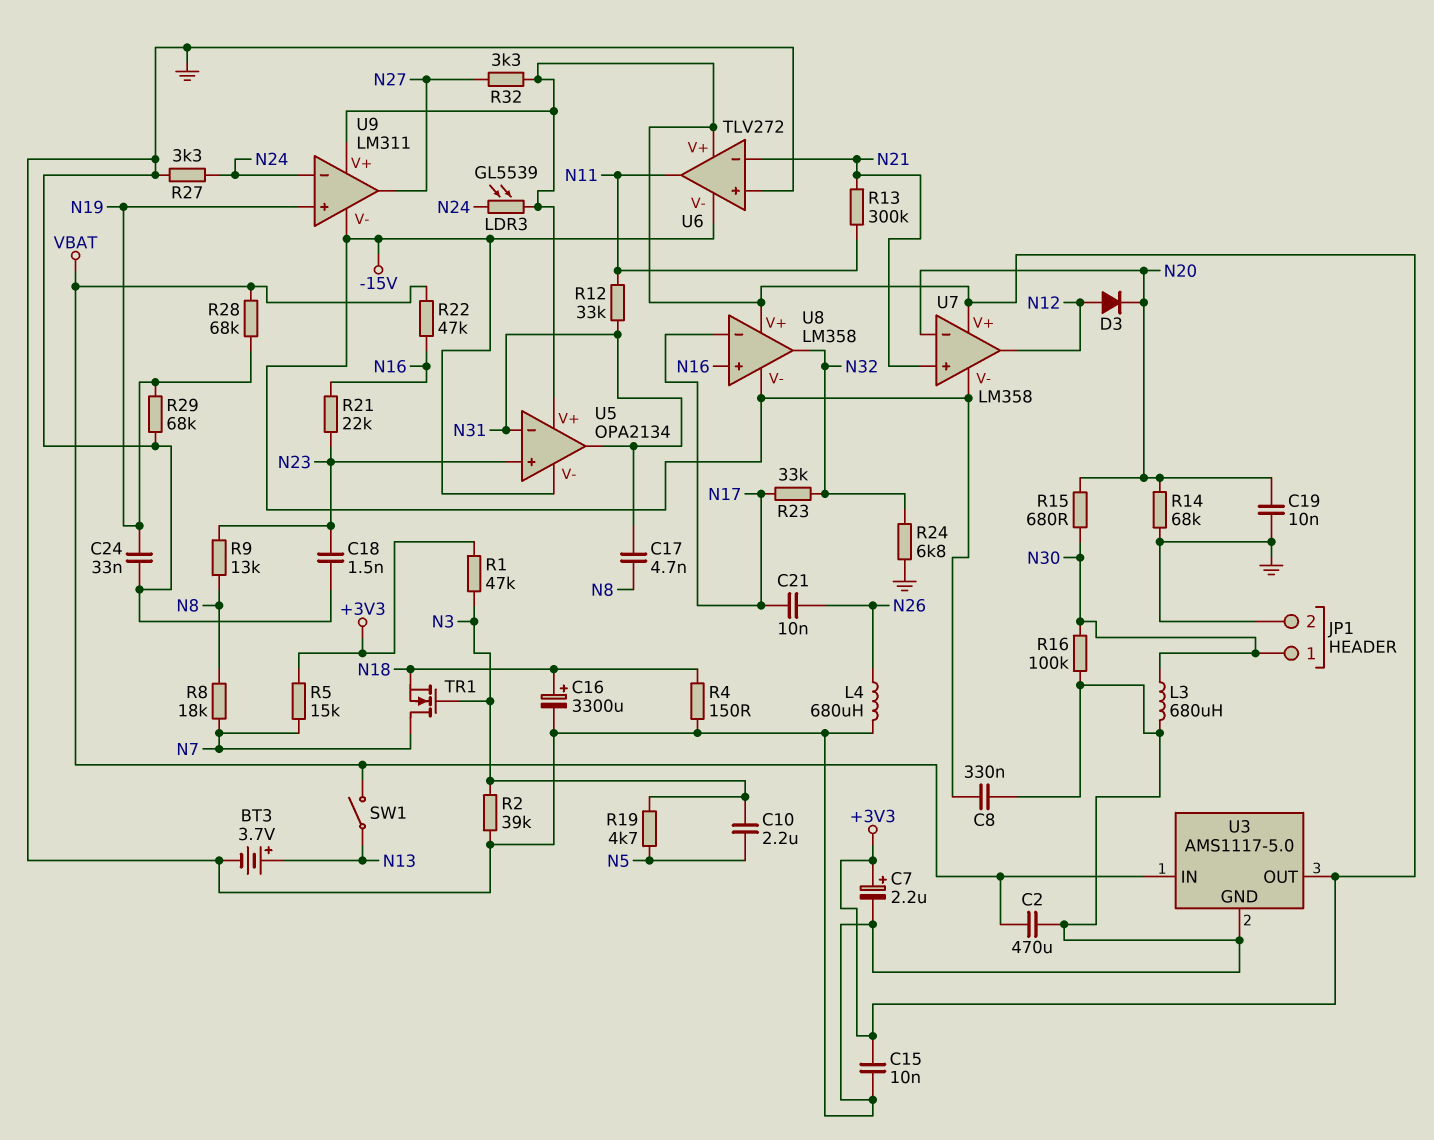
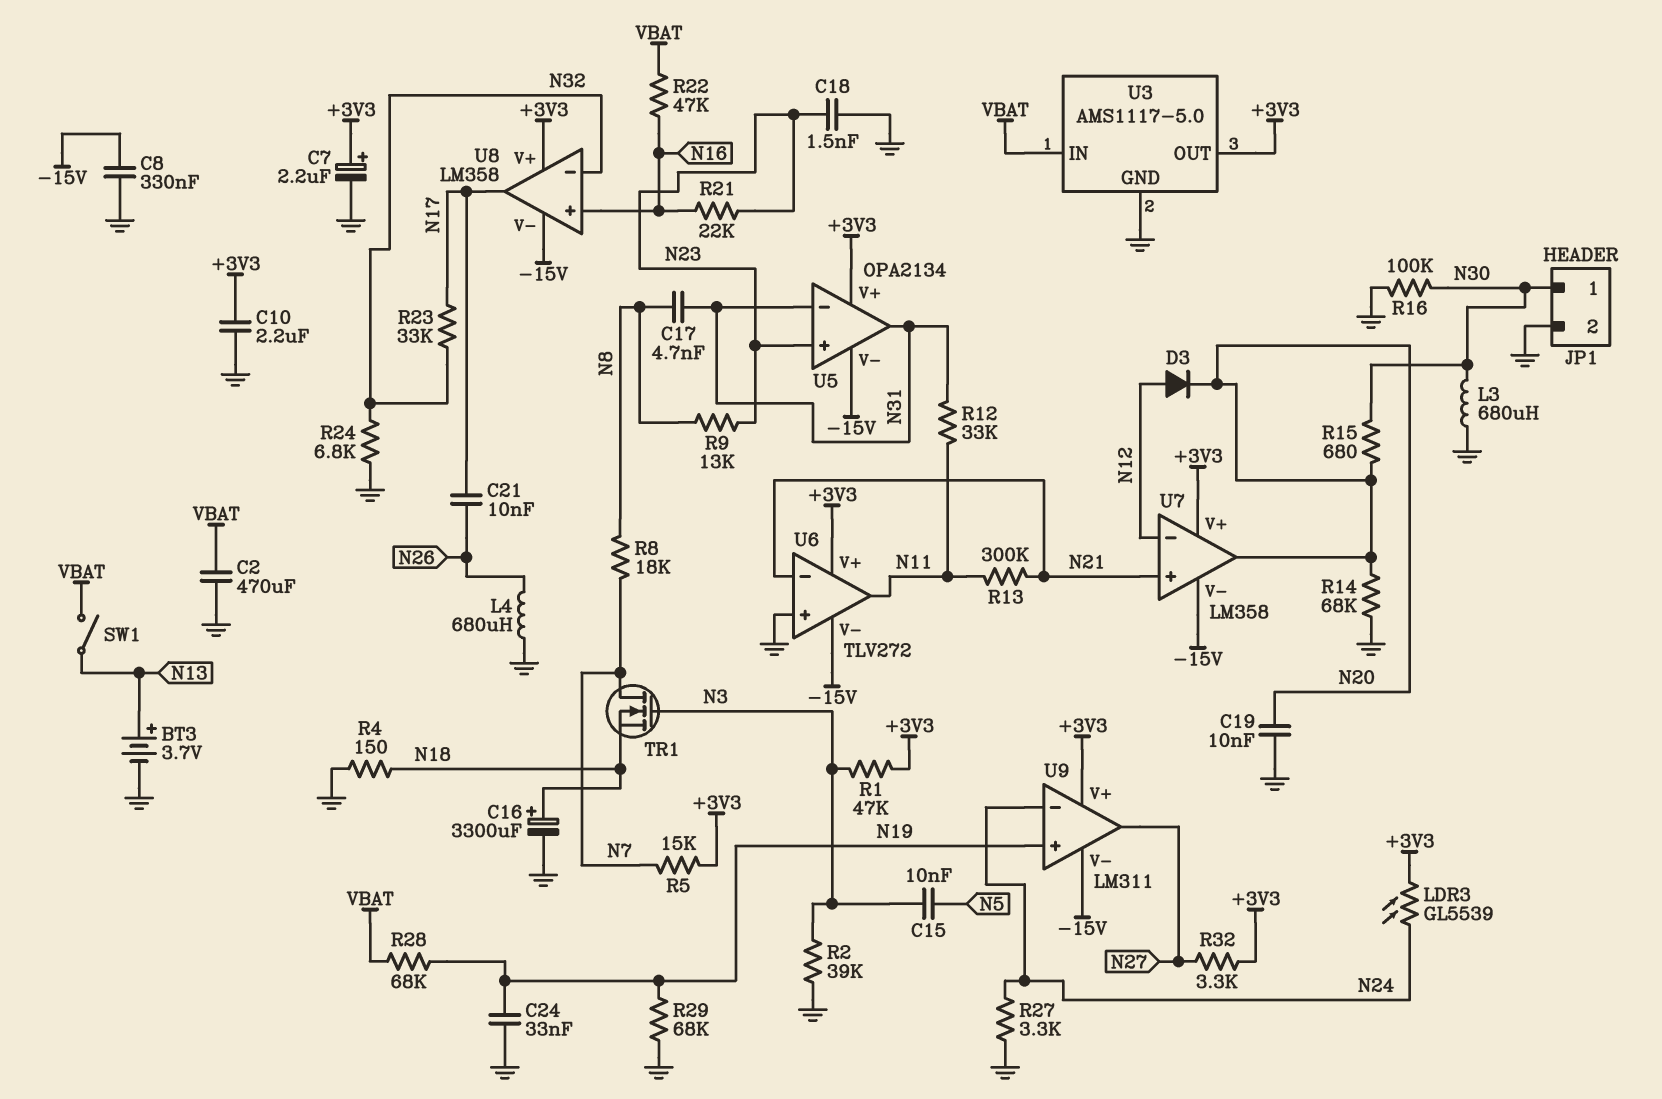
C10: 2.2uF (N3, N5) -> 2.2uF (+3V3, GND)
C15: 10nF (+3V3, GND) -> 10nF (N3, N5)
R19: 4.7k (N3, N5) -> none
U7 pin in-: N20 -> N12
U7 pin out: N12 -> N20
U8 pin in-: N17 -> N32
U8 pin out: N32 -> N17

